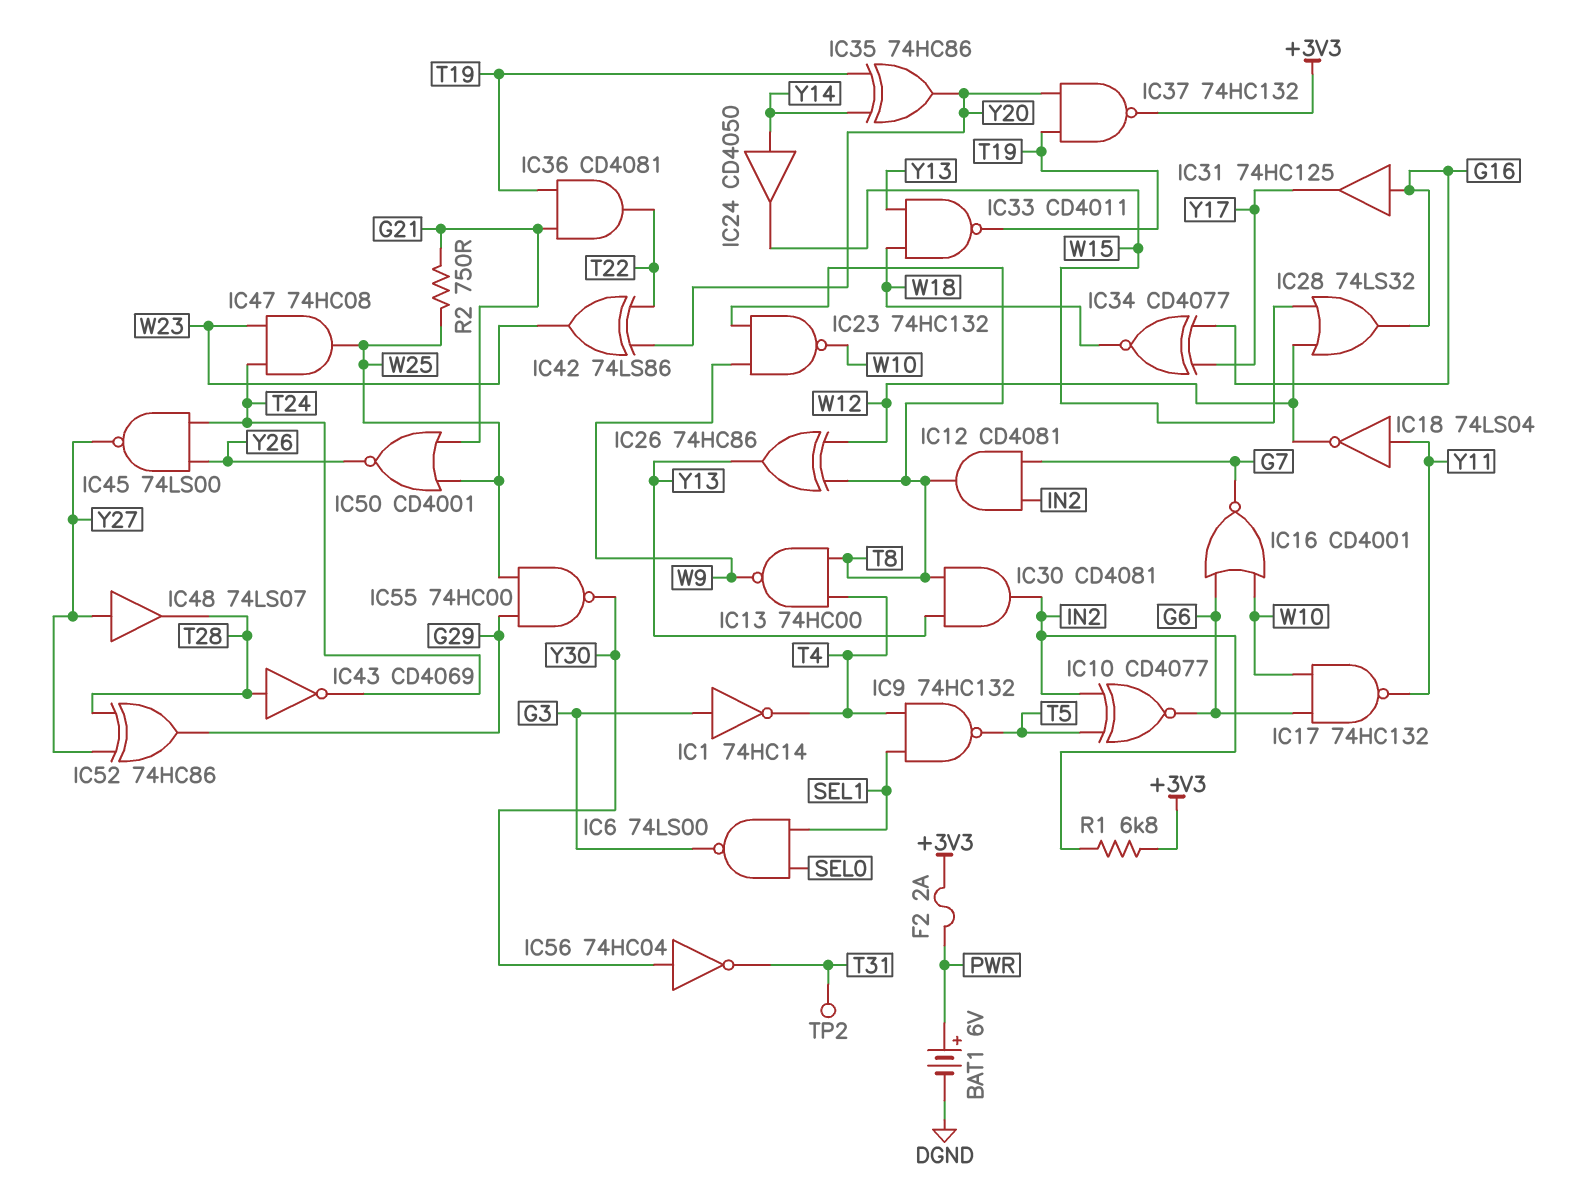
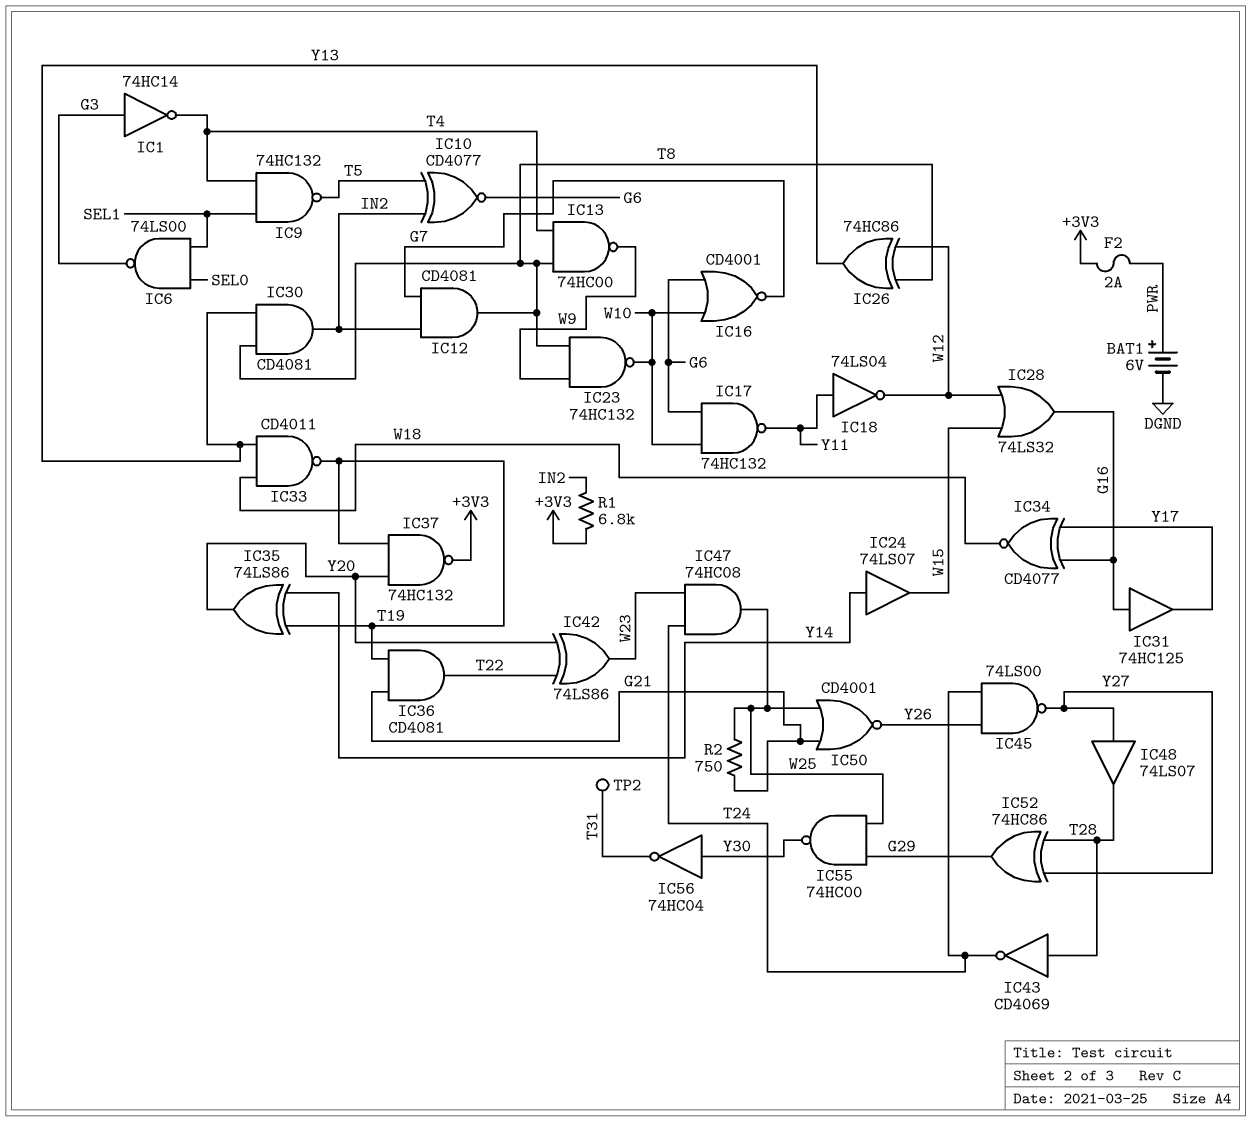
IC24: buffer CD4050 (in Y14, out W15) -> buffer 74LS07 (in Y14, out W15)
IC35: XOR 74HC86 (in T19, in Y14, out Y20) -> XOR 74LS86 (in T19, in Y14, out Y20)

